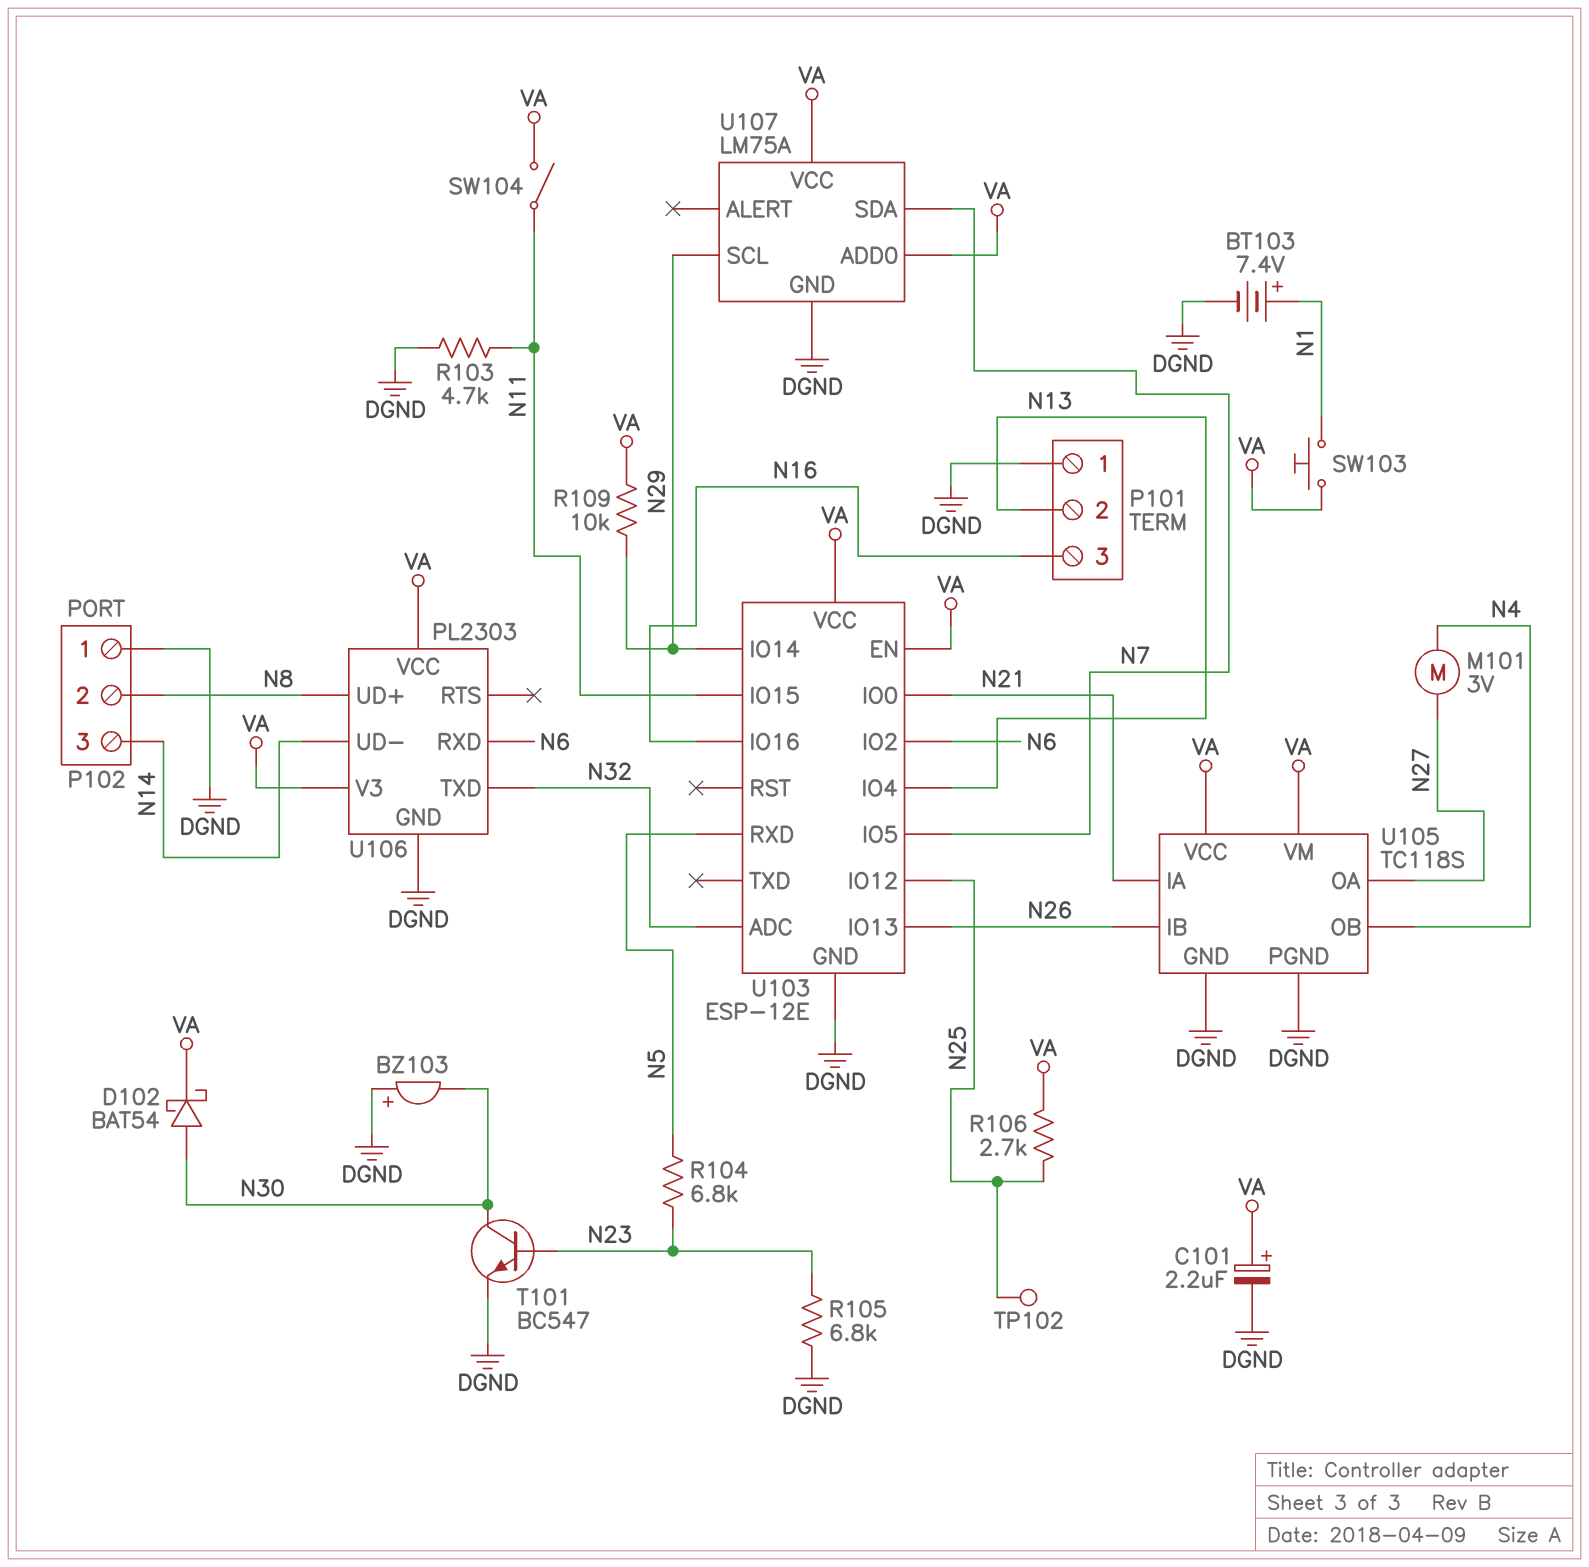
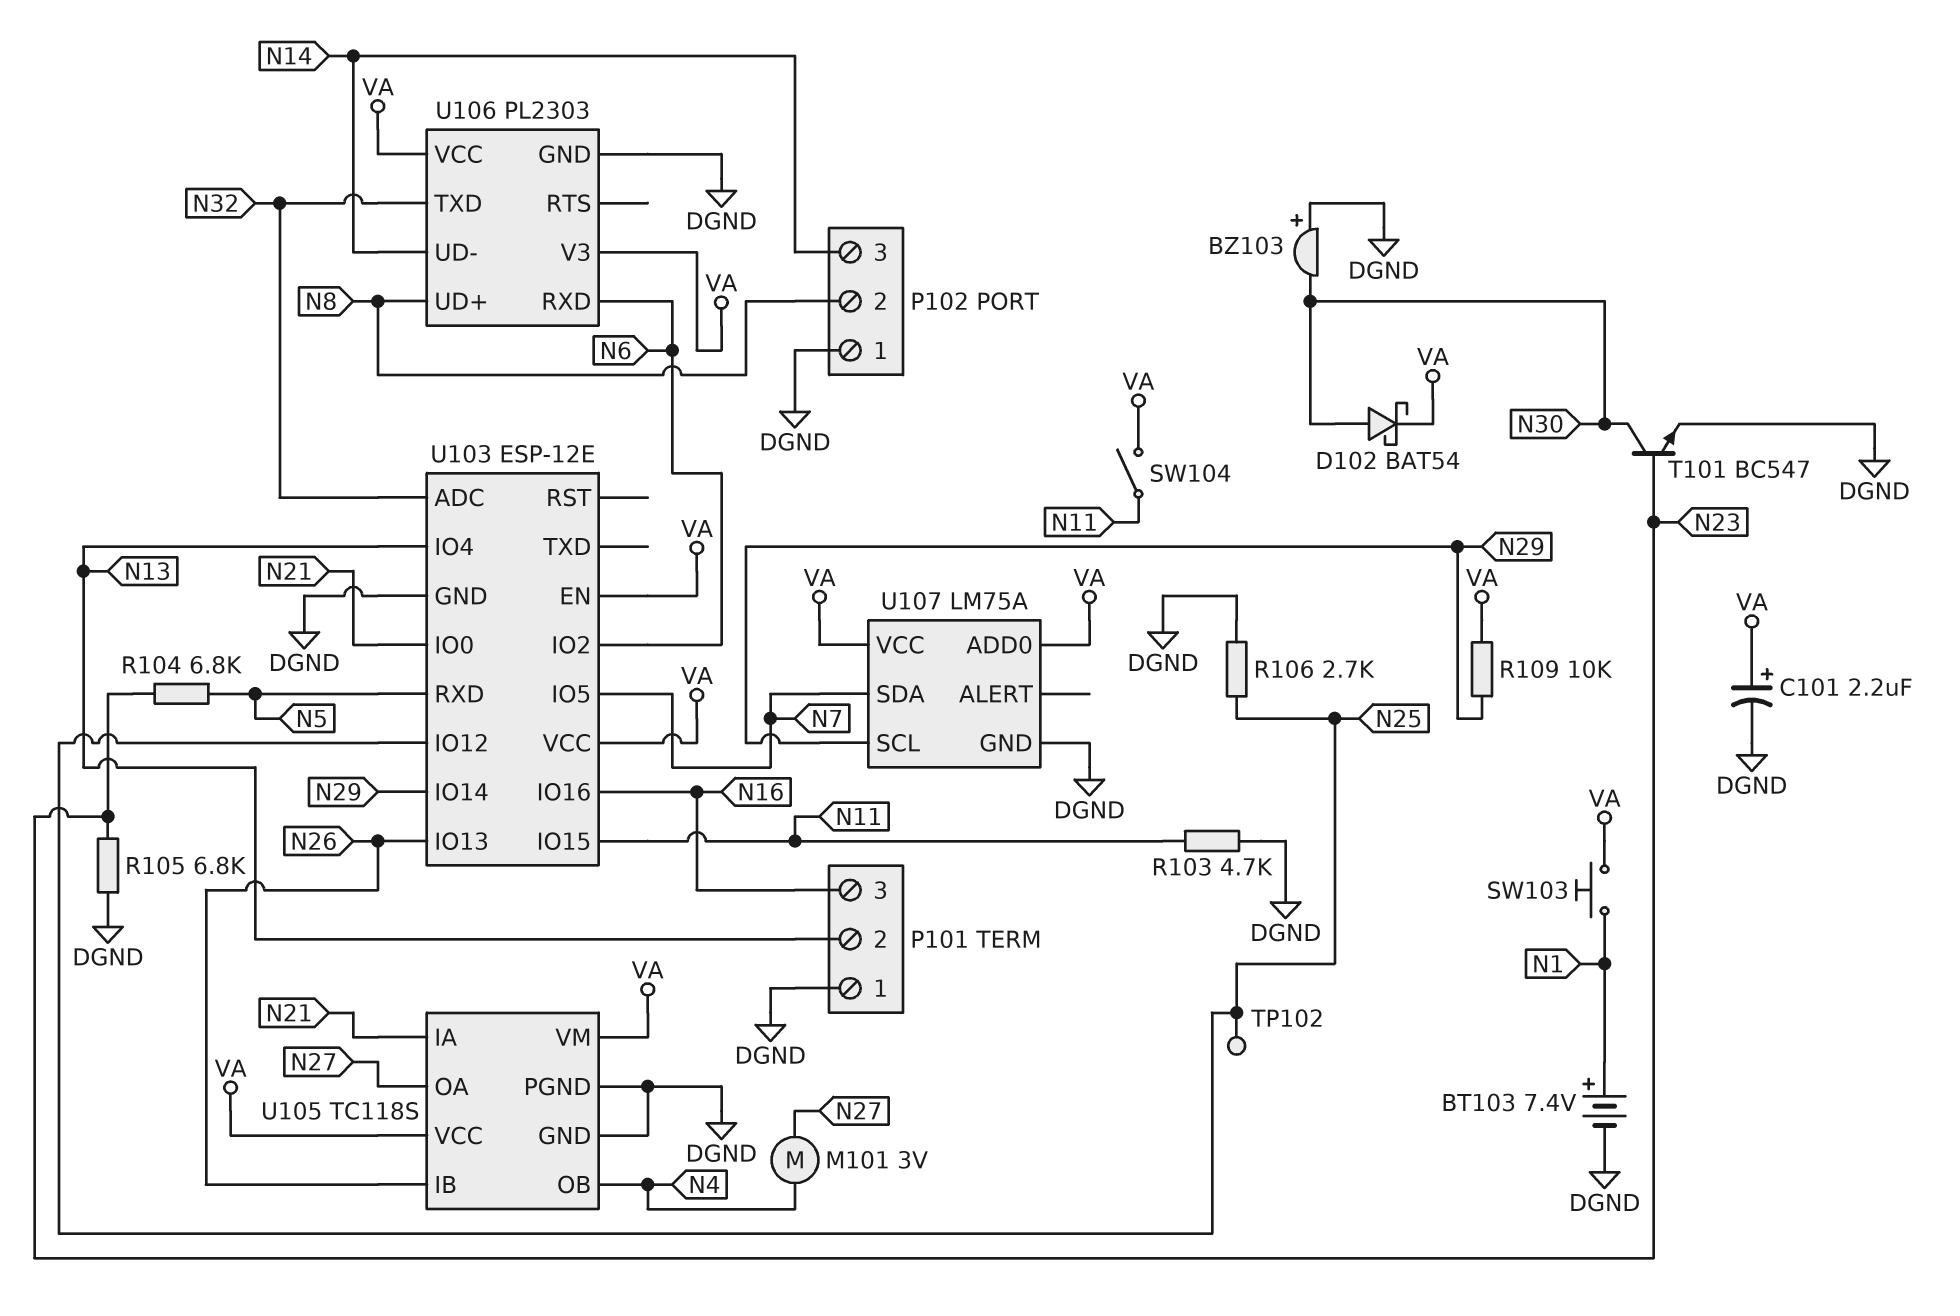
R106: 2.7k (N25, VA) -> 2.7k (DGND, N25)

